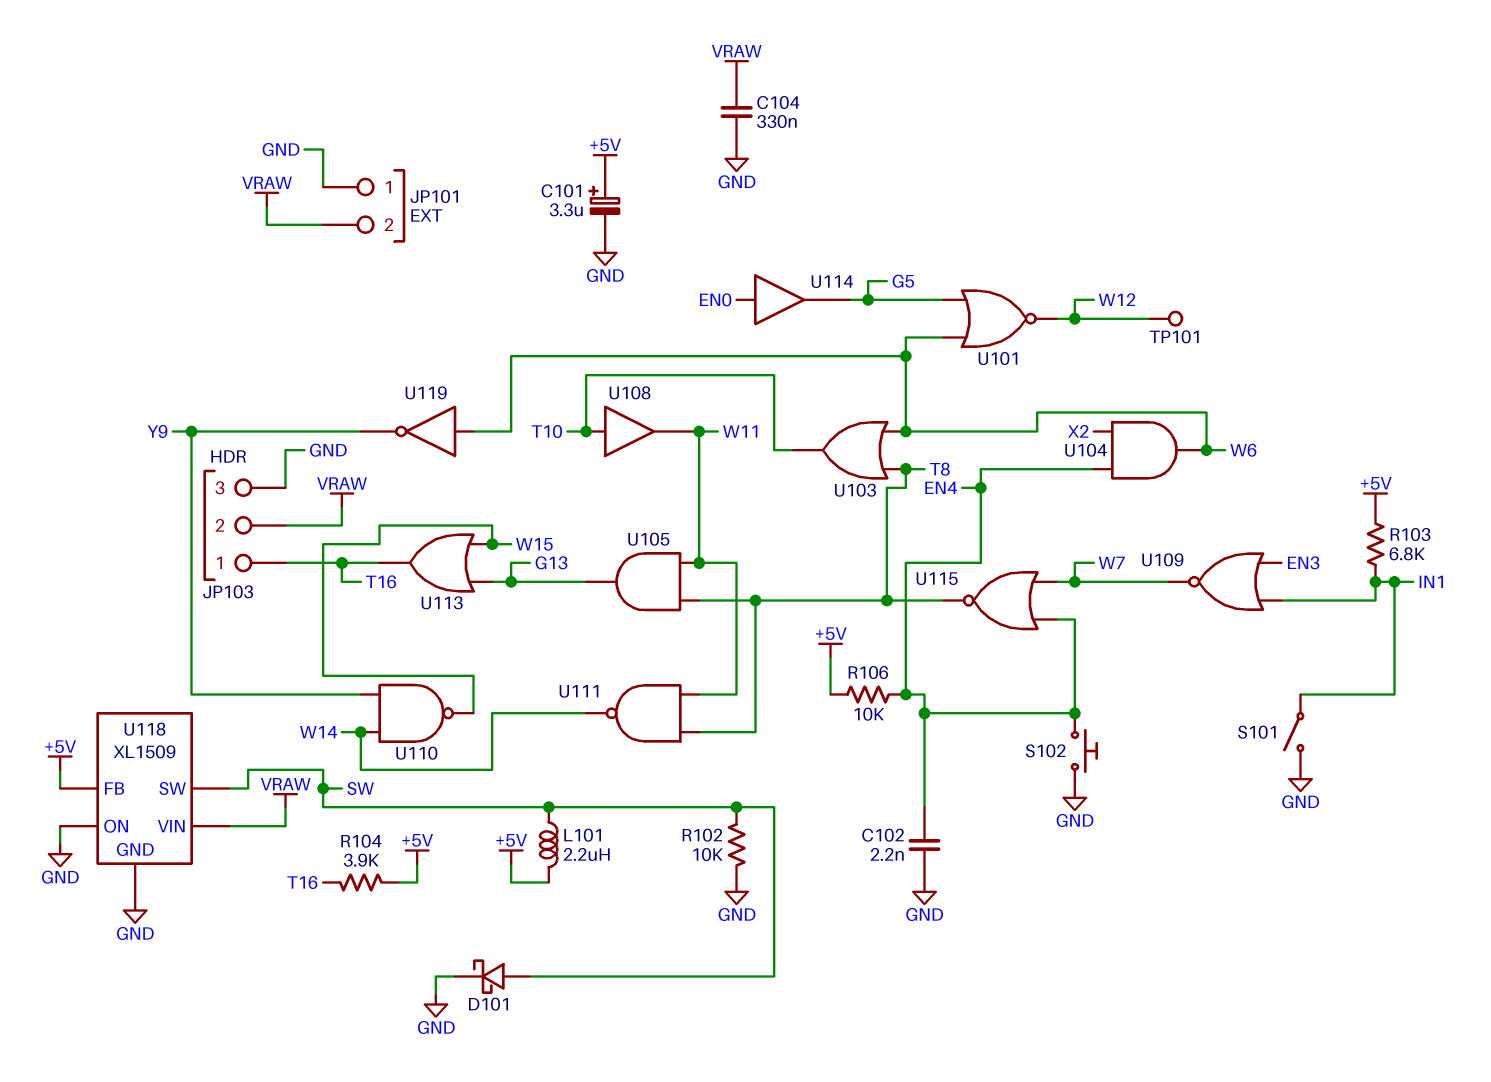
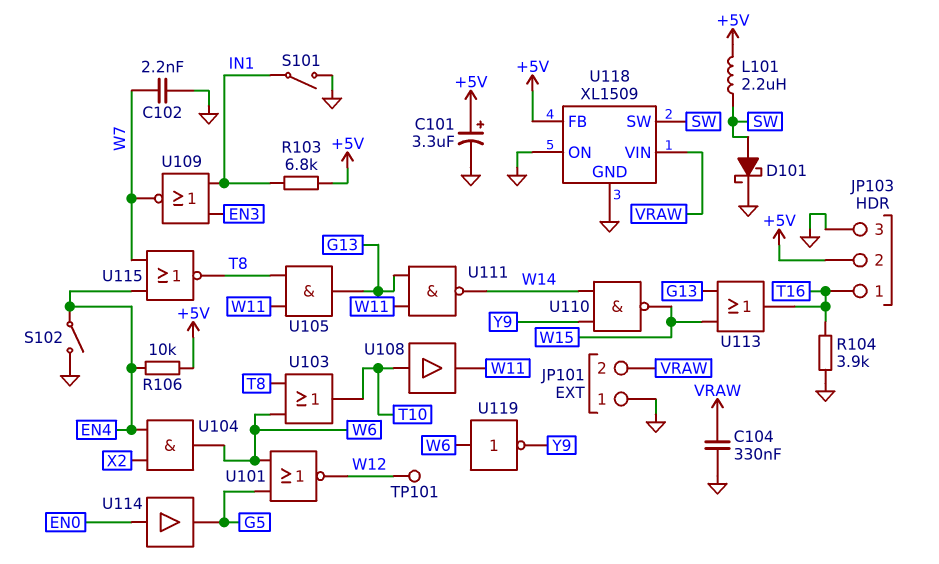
C102: 2.2nF (EN4, GND) -> 2.2nF (GND, W7)
JP103 pin 2: VRAW -> +5V
R102: 10k (GND, SW) -> none
R104: 3.9k (+5V, T16) -> 3.9k (GND, T16)
S102: button (EN4, GND) -> switch (EN4, GND)
U111: NAND (in T8, in W11, out W14) -> NAND (in G13, in W11, out W14)

